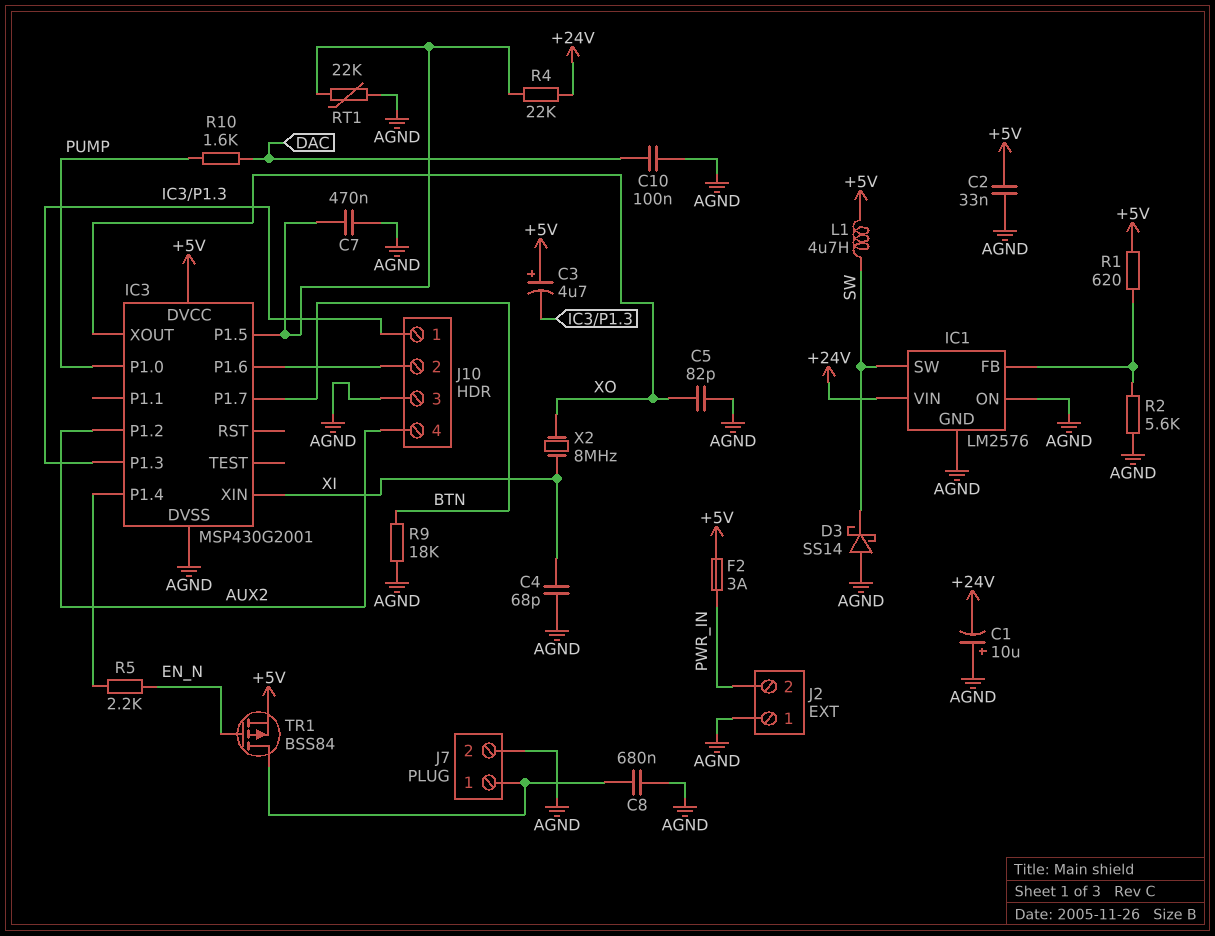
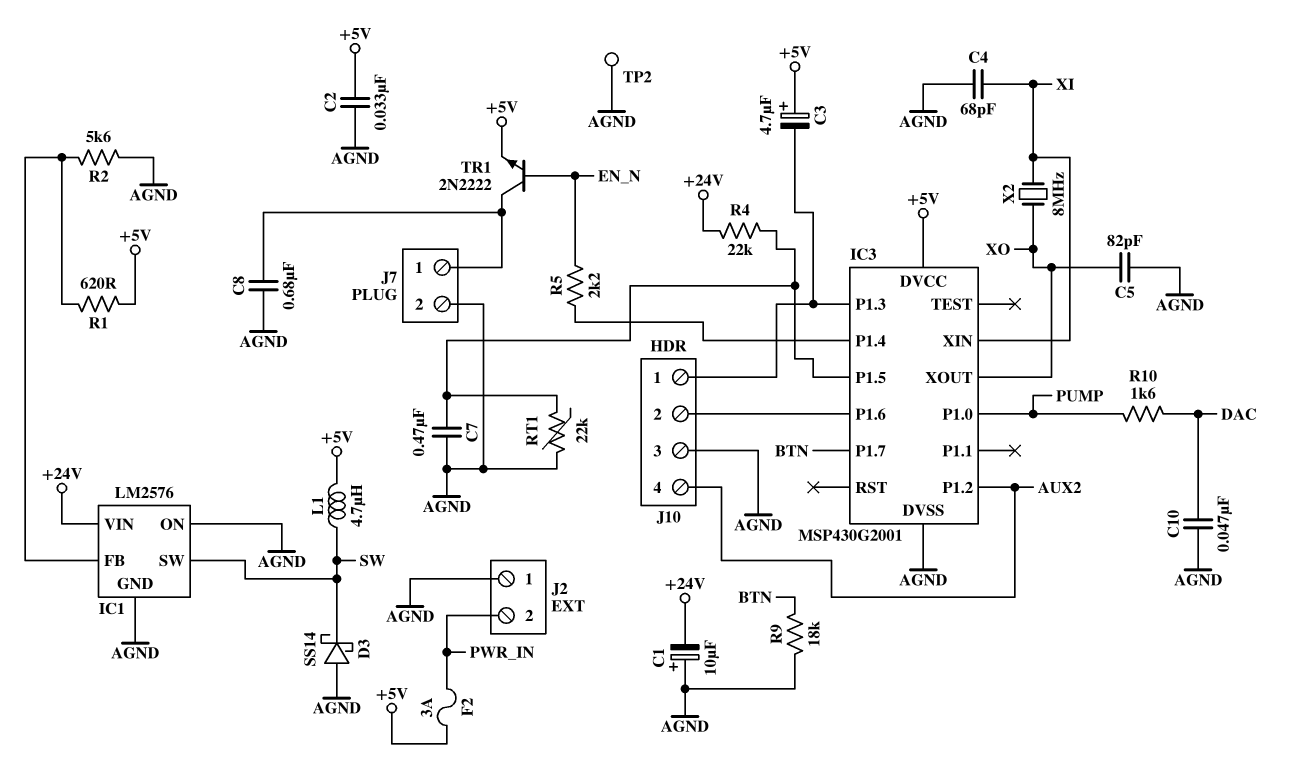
C10: 100nF (AGND, DAC) -> 47nF (AGND, DAC)
TP2: none -> test point (AGND)
TR1: PMOS BSS84 (G EN_N, D J7/1, S +5V) -> NPN 2N2222 (B EN_N, C J7/1, E +5V)

